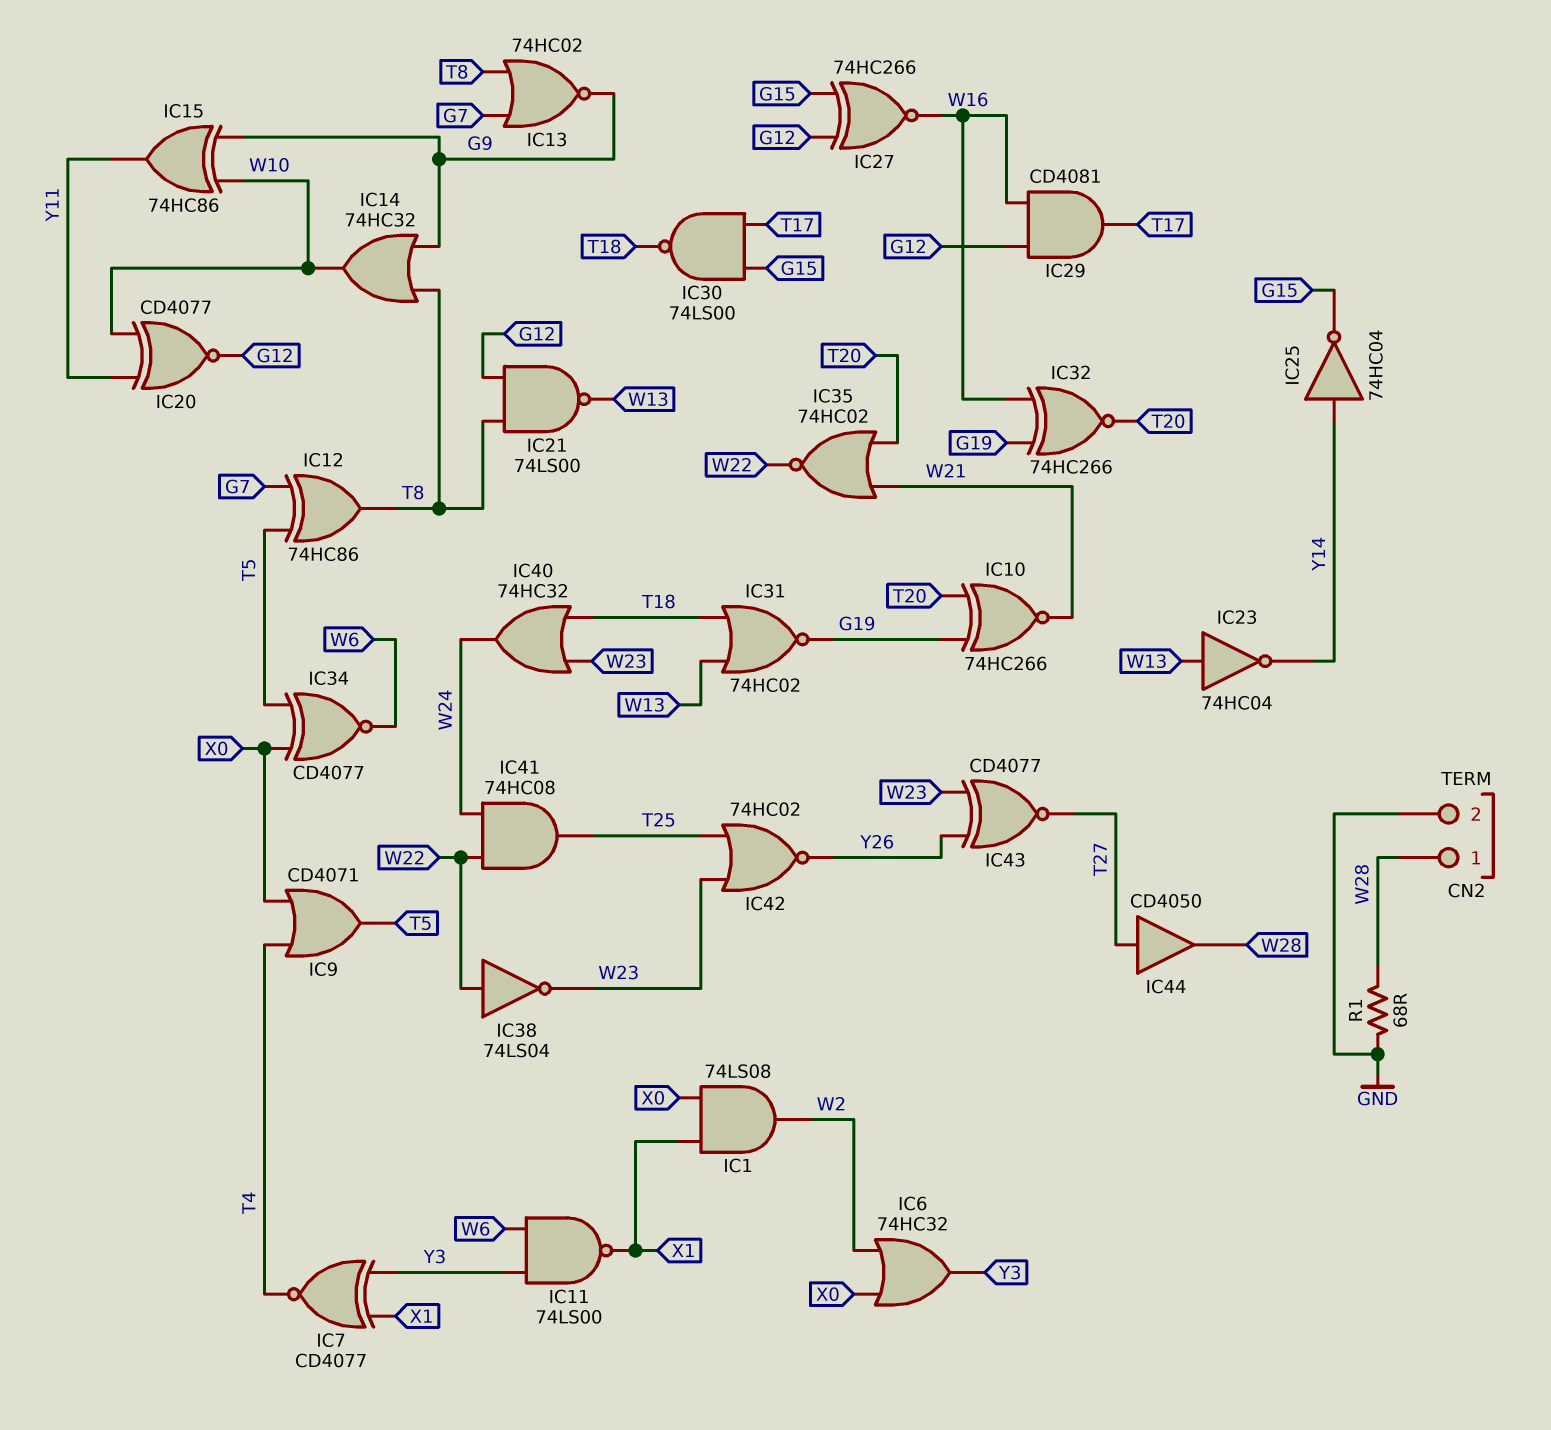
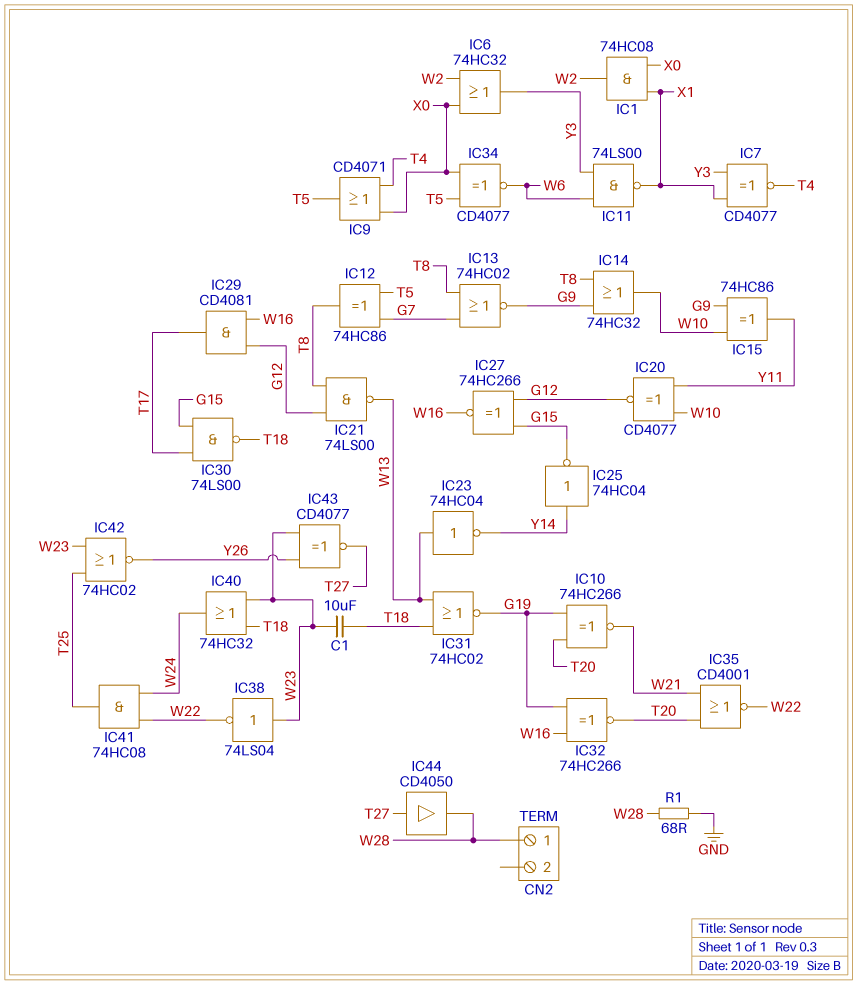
C1: none -> 10uF (T18, W23)
CN2 pin 2: GND -> none
IC1: AND 74LS08 (in X0, in X1, out W2) -> AND 74HC08 (in X0, in X1, out W2)
IC35: NOR 74HC02 (in T20, in W21, out W22) -> NOR CD4001 (in T20, in W21, out W22)
IC38: NOT 74LS04 (in W22, out W23) -> NOT 74LS04 (in W23, out W22)

